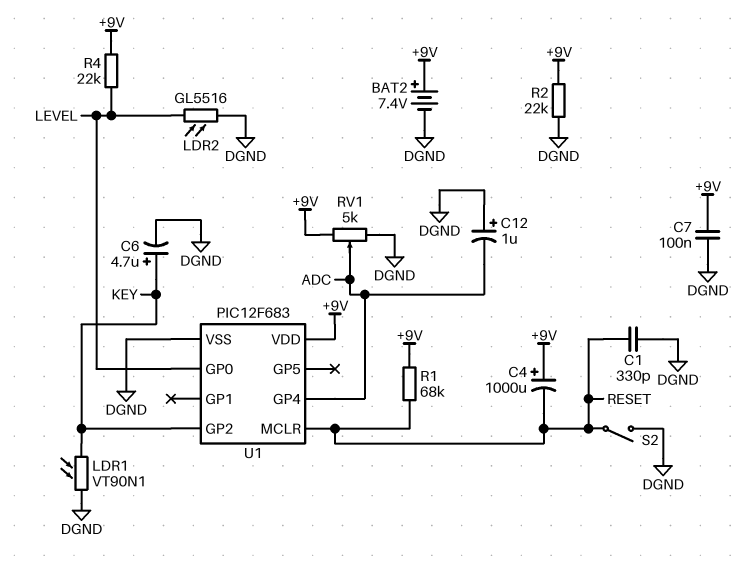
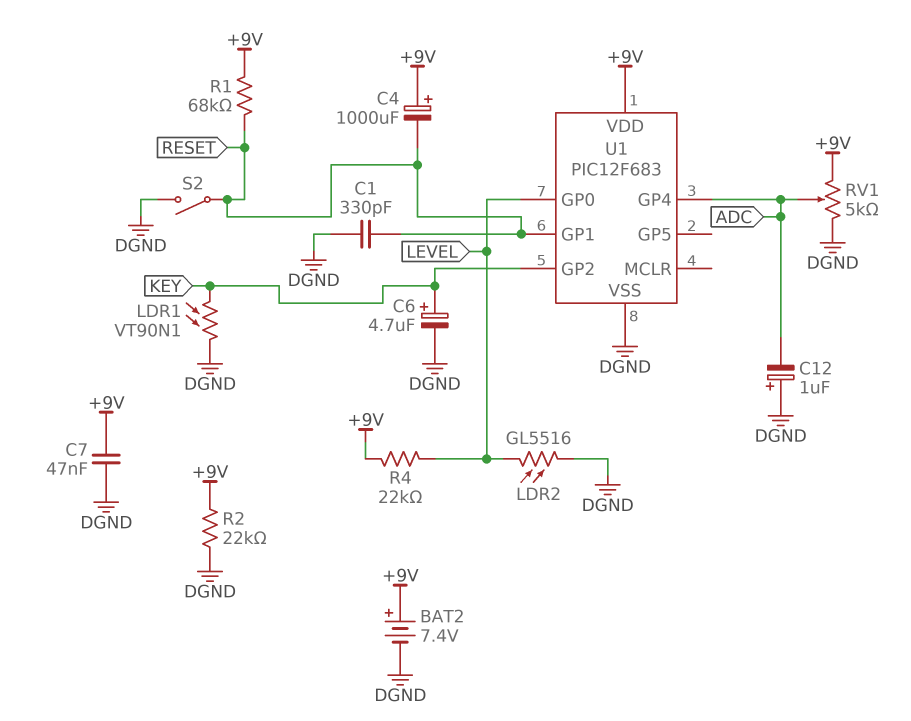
C7: 100nF (+9V, DGND) -> 47nF (+9V, DGND)
U1 pin GP1: none -> RESET
U1 pin MCLR: RESET -> none

